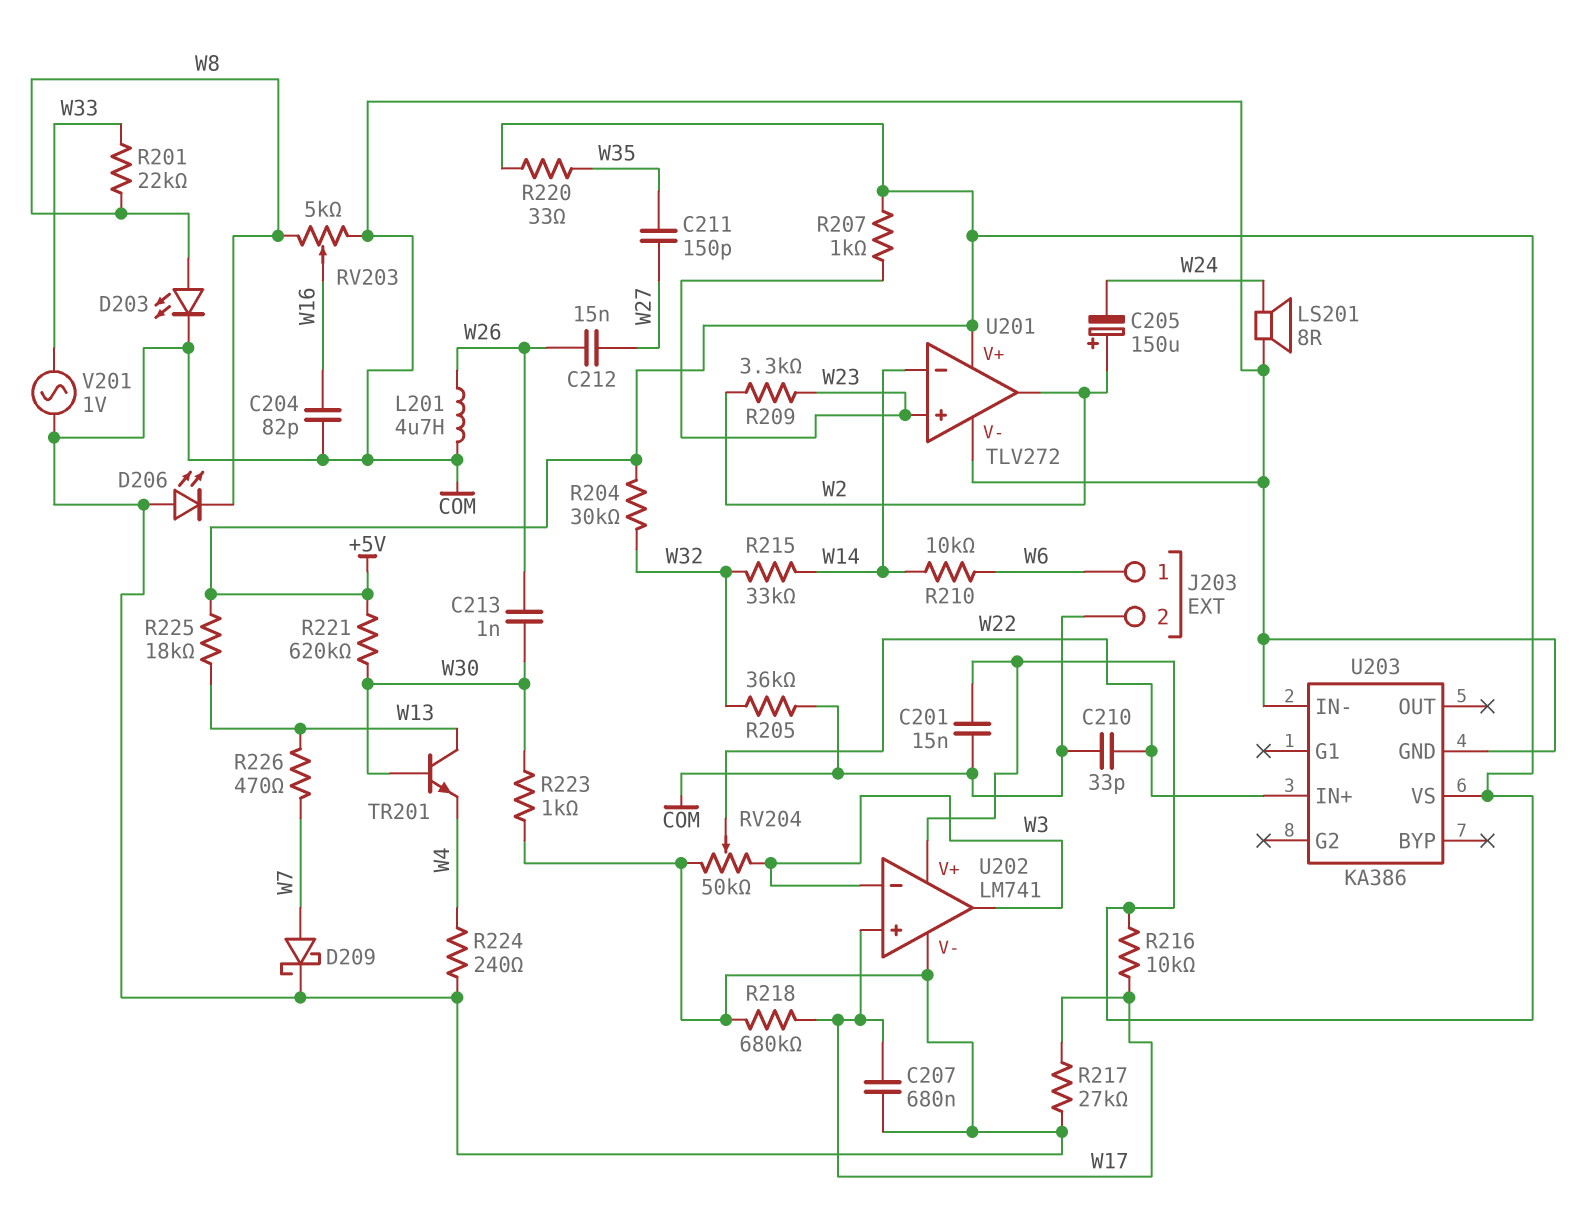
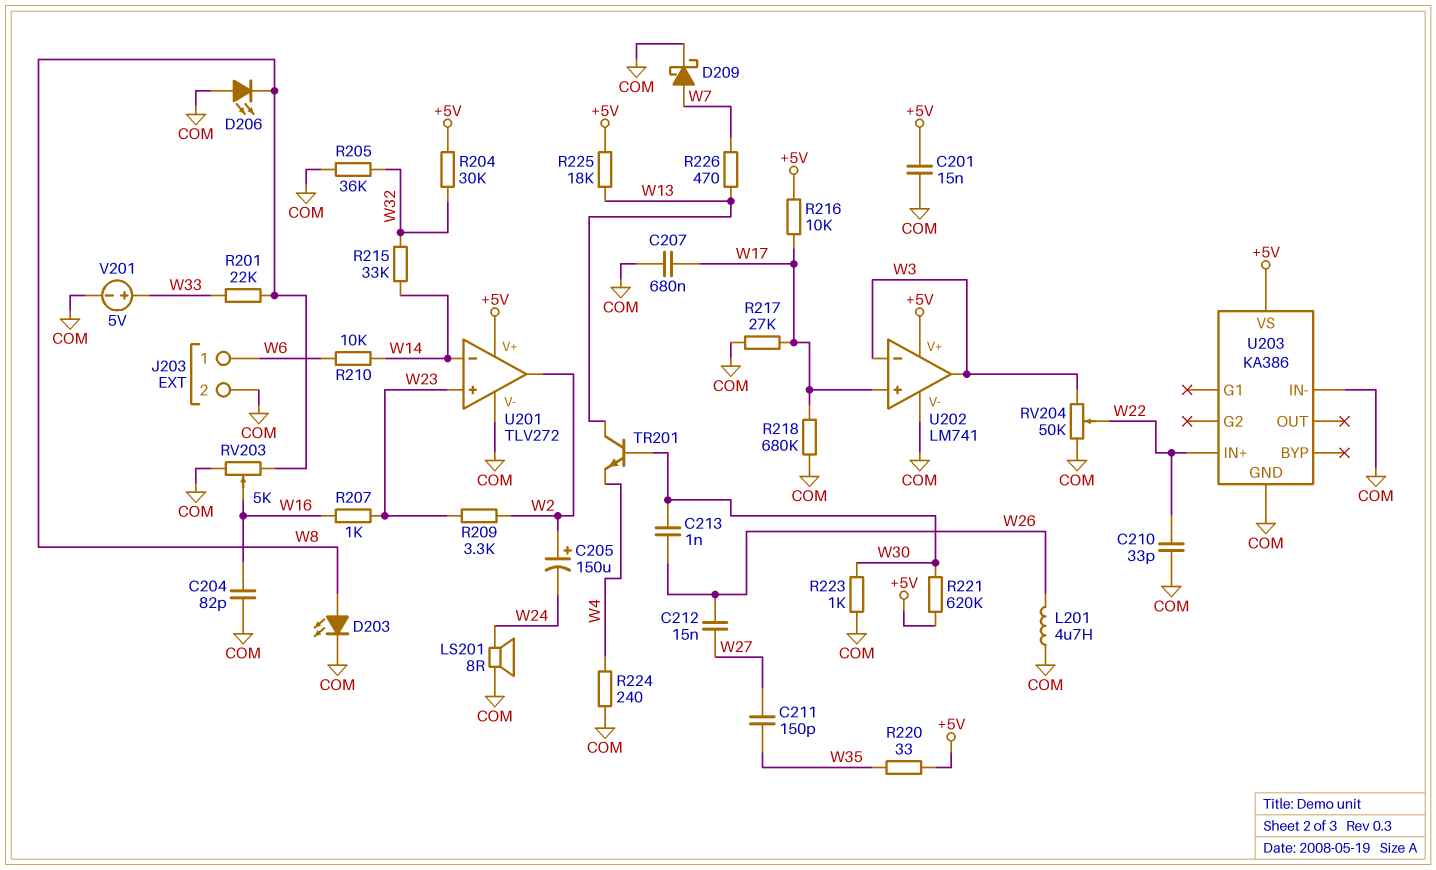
R207: 1k (+5V, W23) -> 1k (W16, W23)
V201: AC 1V (COM, W33) -> 5V (plus W33, minus COM)

